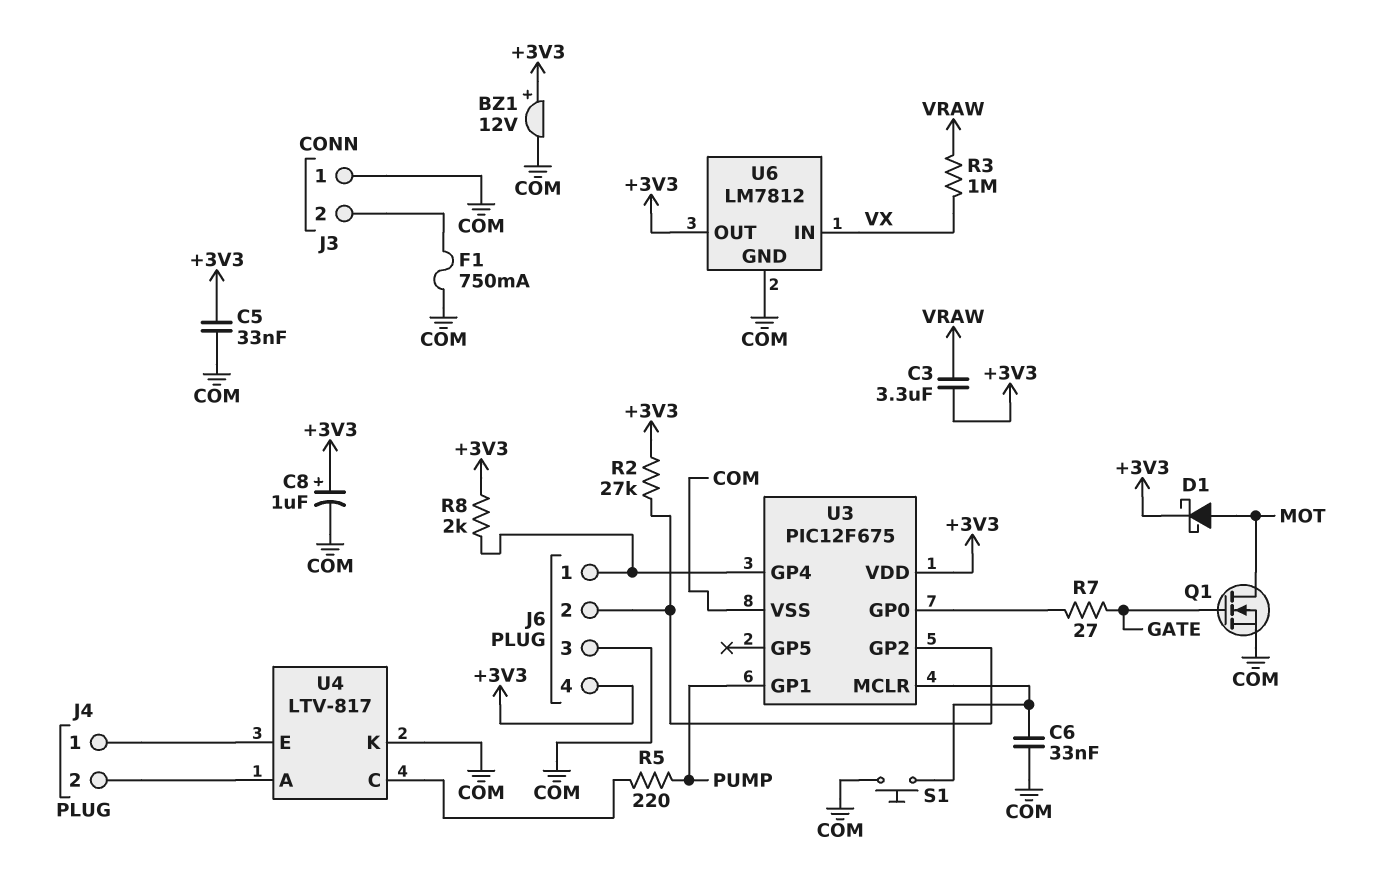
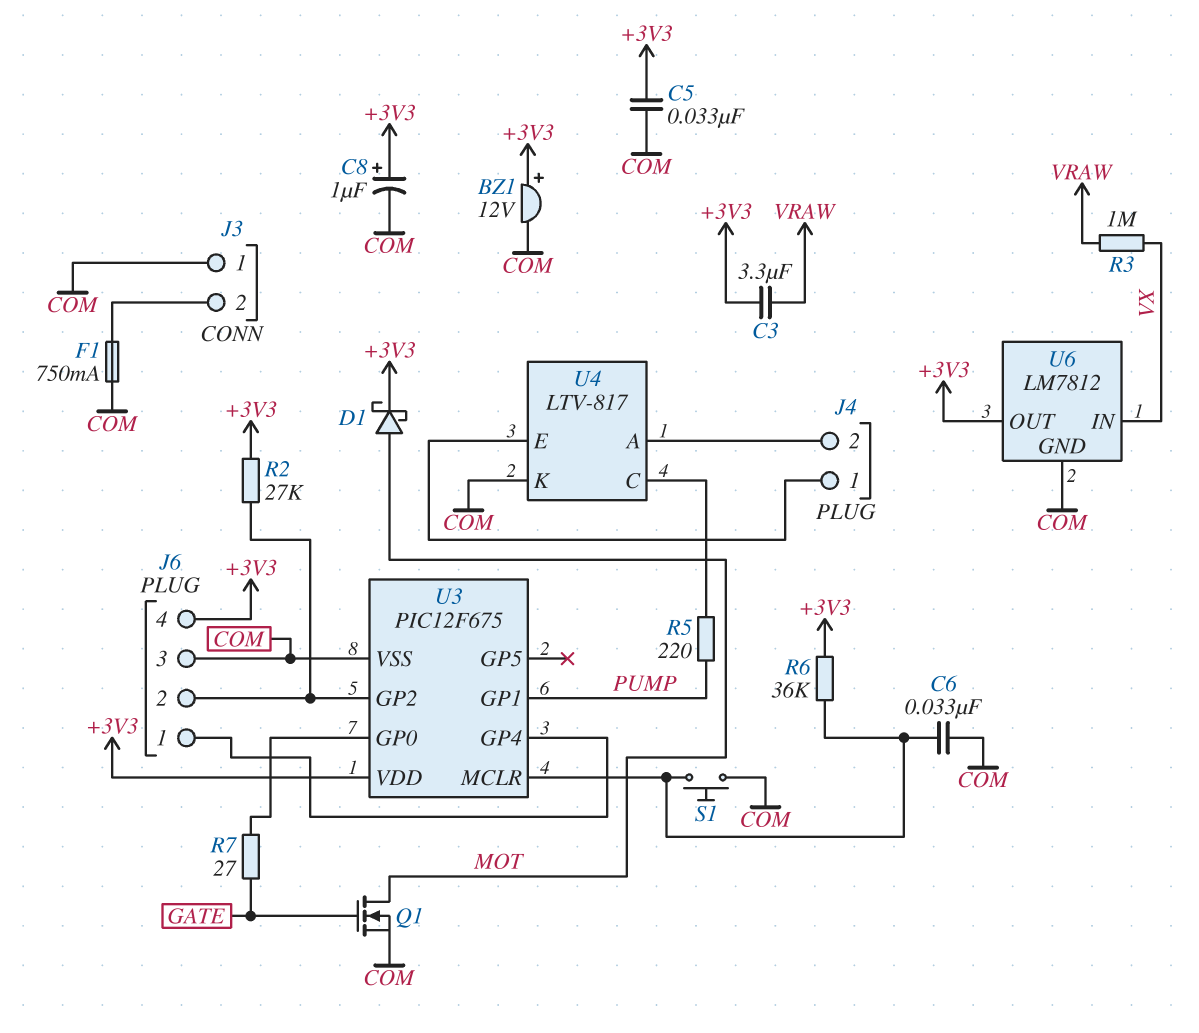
R6: none -> 36k (+3V3, U3/MCLR)
R8: 2k (+3V3, J6/1) -> none

